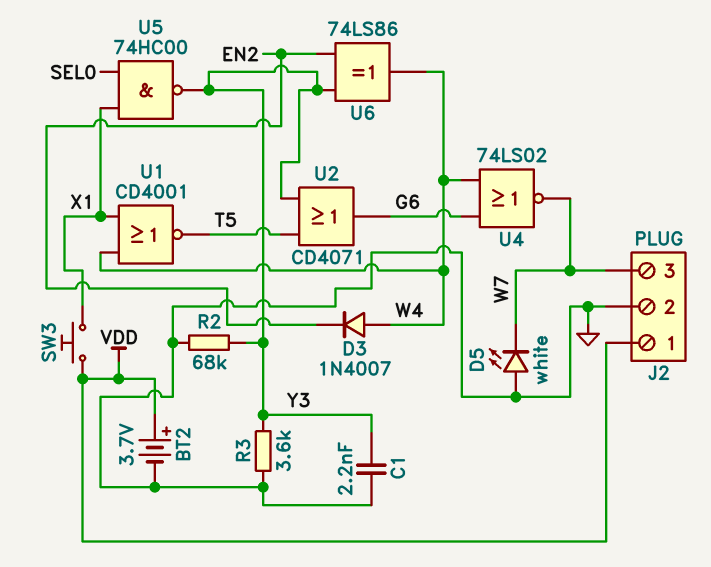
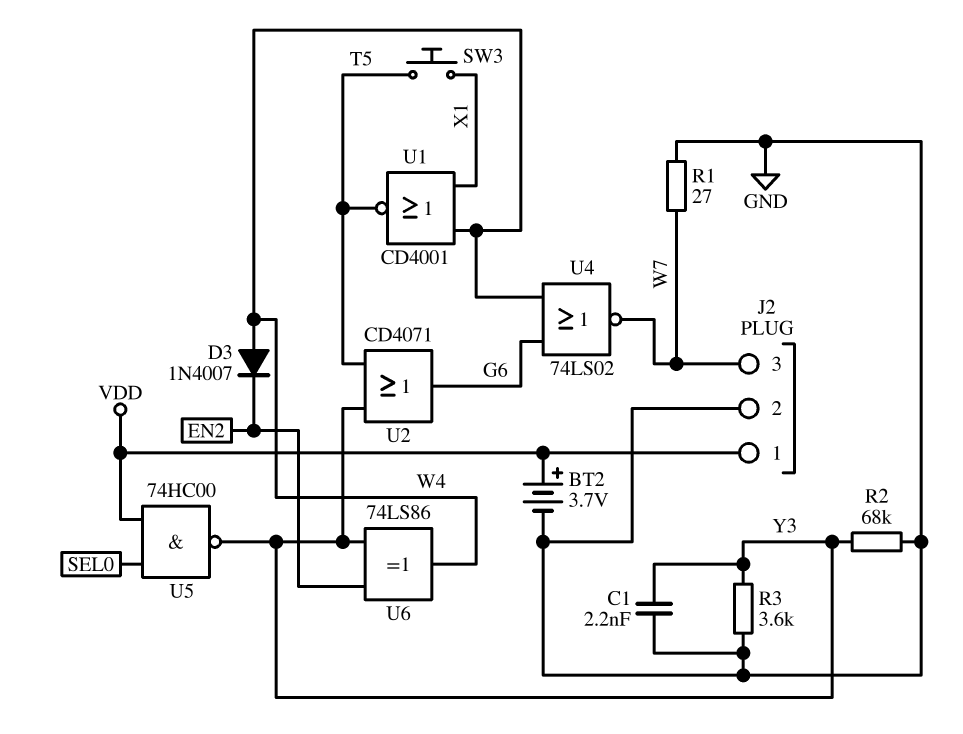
D5: LED white (A GND, K W7) -> none
R1: none -> 27 (GND, W7)
SW3: button (VDD, X1) -> button (T5, X1)
U5: NAND 74HC00 (in SEL0, in X1, out Y3) -> NAND 74HC00 (in SEL0, in VDD, out Y3)

